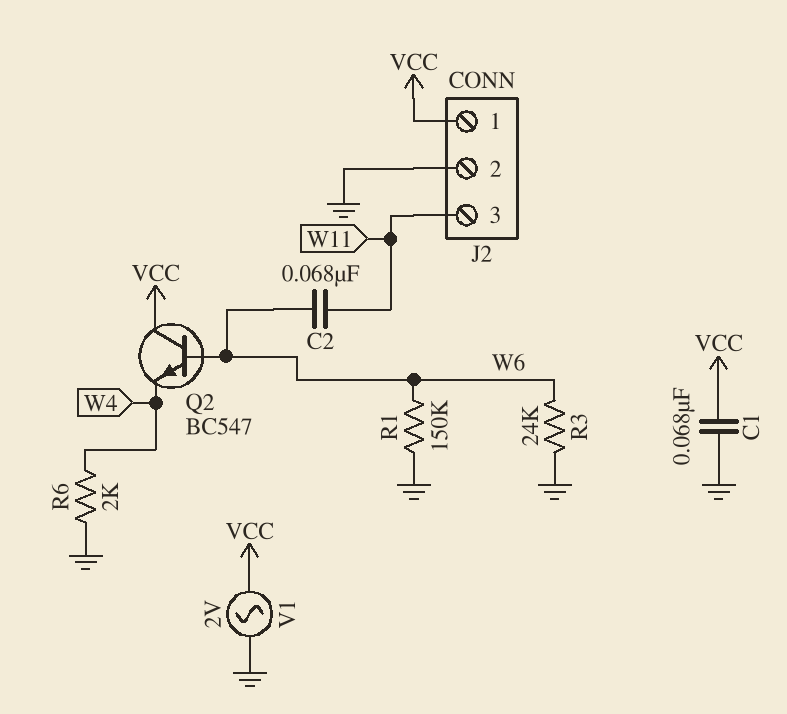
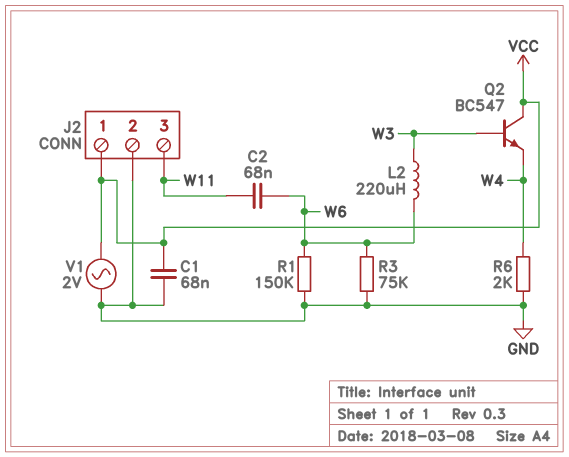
L2: none -> 220uH (W3, W6)
Q2: NPN BC547 (B W6, C VCC, E W4) -> NPN BC547 (B W3, C VCC, E W4)
R3: 24k (GND, W6) -> 75k (GND, W6)

